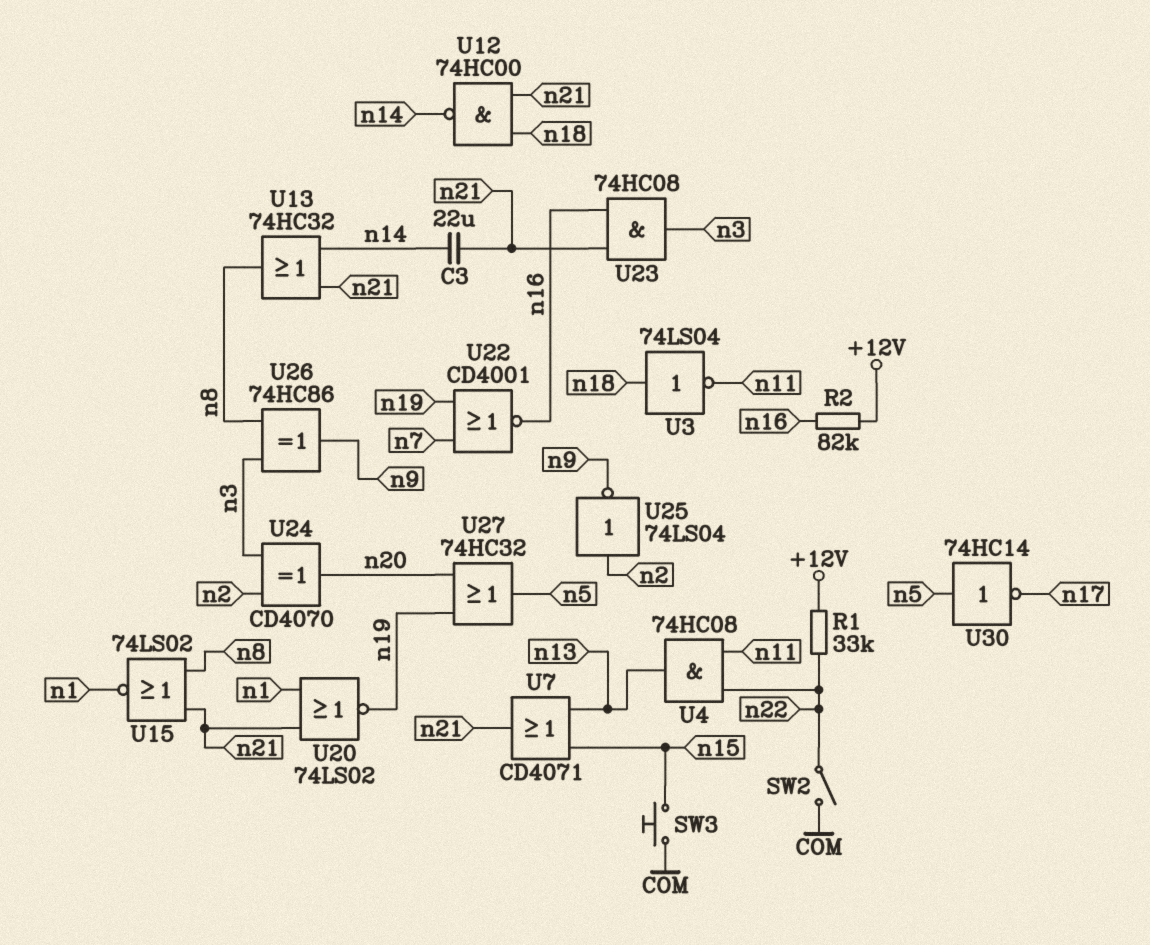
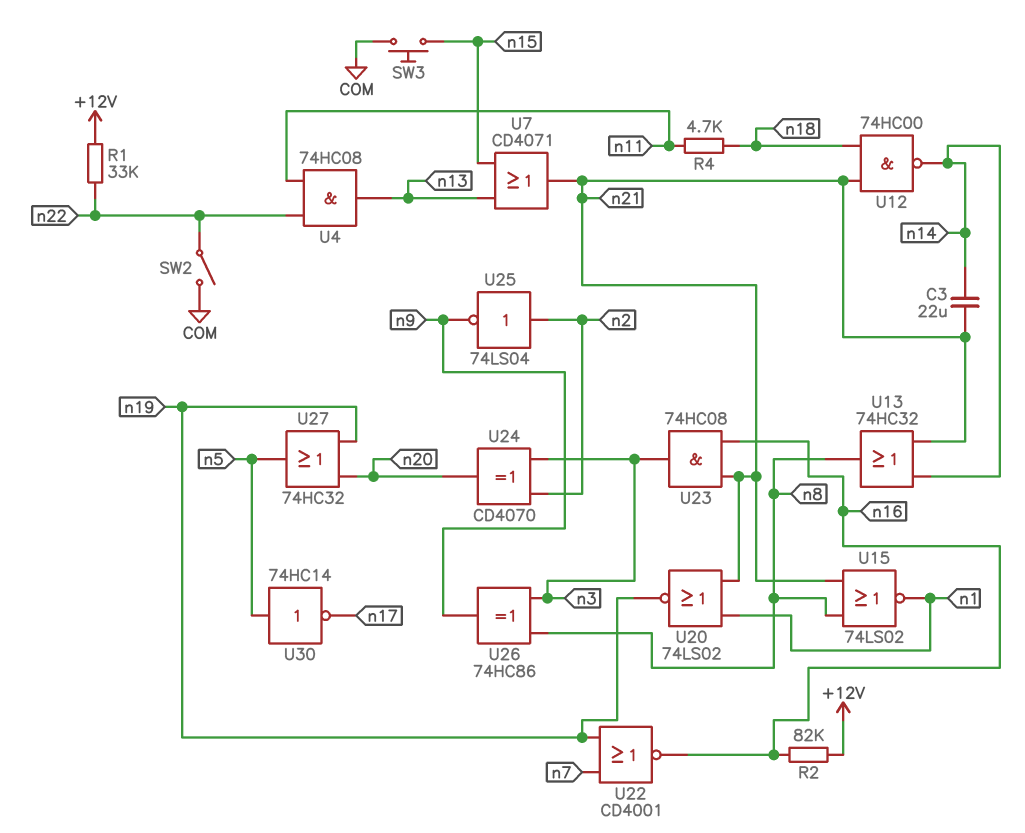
R4: none -> 4.7k (n11, n18)
U3: NOT 74LS04 (in n18, out n11) -> none

